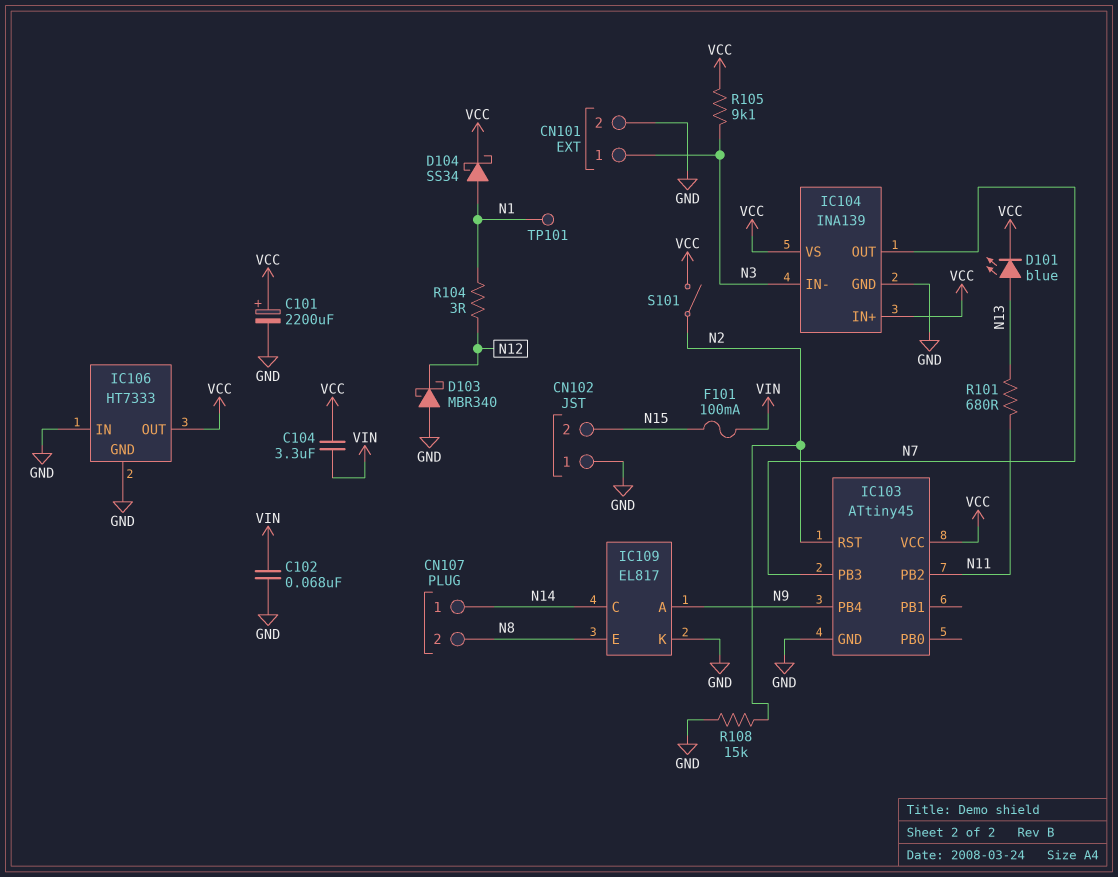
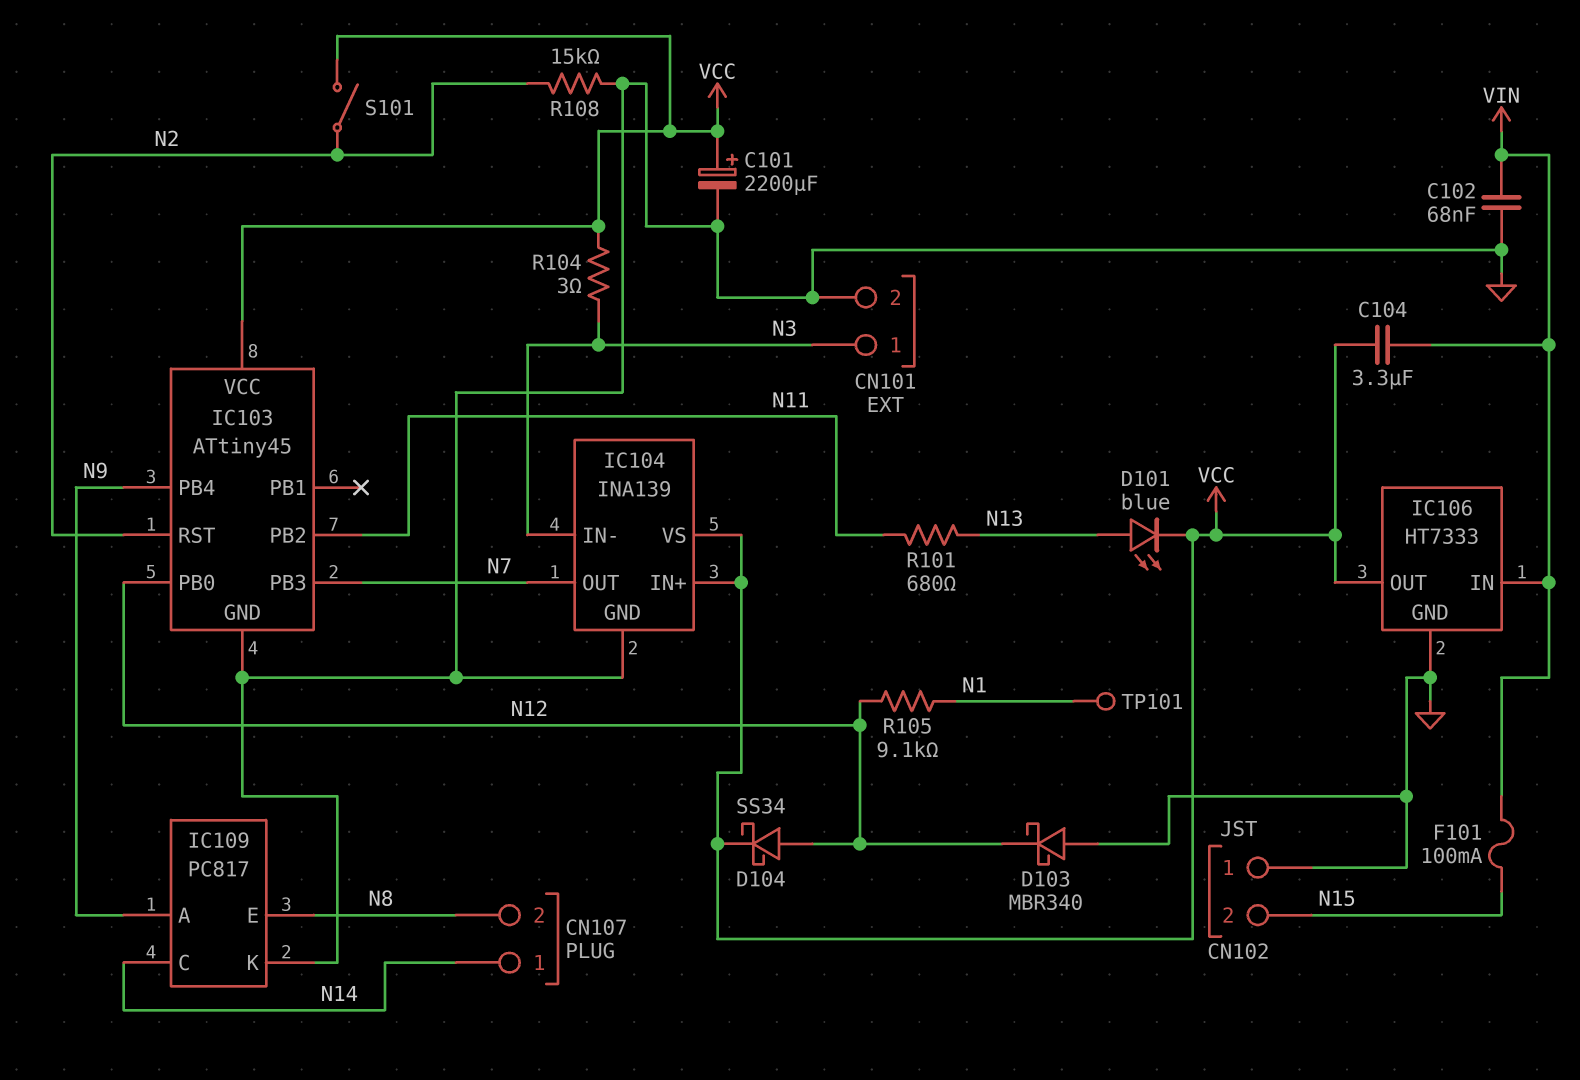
D104: schottky SS34 (A N1, K VCC) -> schottky SS34 (A N12, K VCC)
IC103 pin PB0: none -> N12
IC106 pin IN: GND -> VIN
IC109: EL817 -> PC817
R104: 3 (N1, N12) -> 3 (N3, VCC)
R105: 9.1k (N3, VCC) -> 9.1k (N1, N12)

